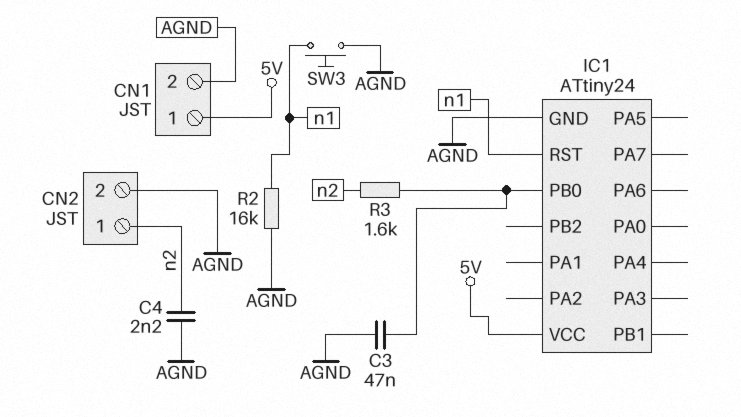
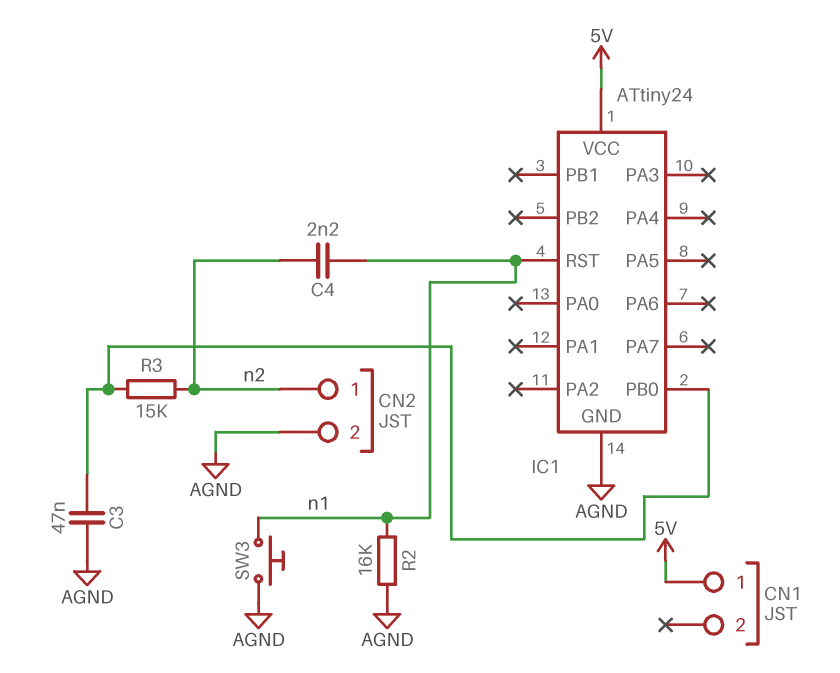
C4: 2.2nF (AGND, n2) -> 2.2nF (n1, n2)
CN1 pin 2: AGND -> none
R3: 1.6k (IC1/PB0, n2) -> 15k (IC1/PB0, n2)

